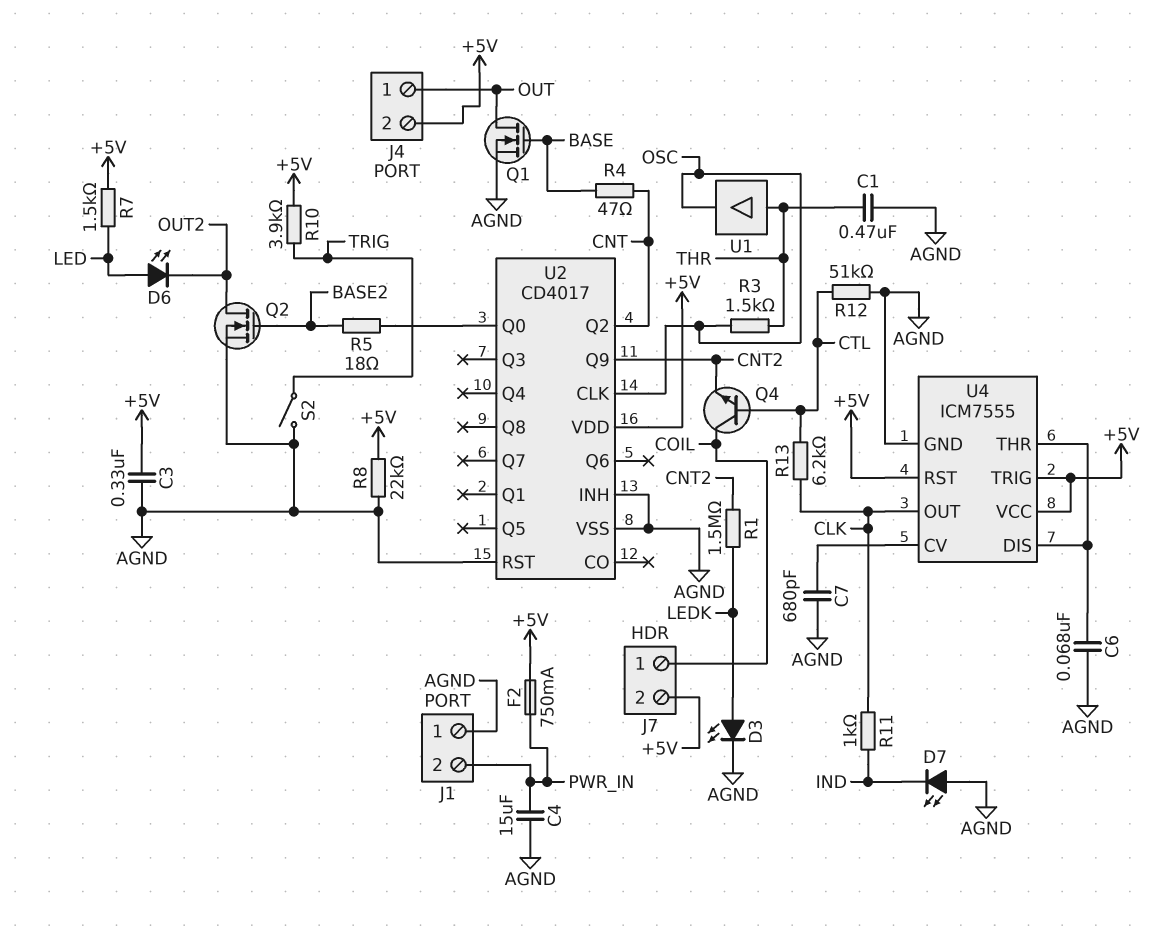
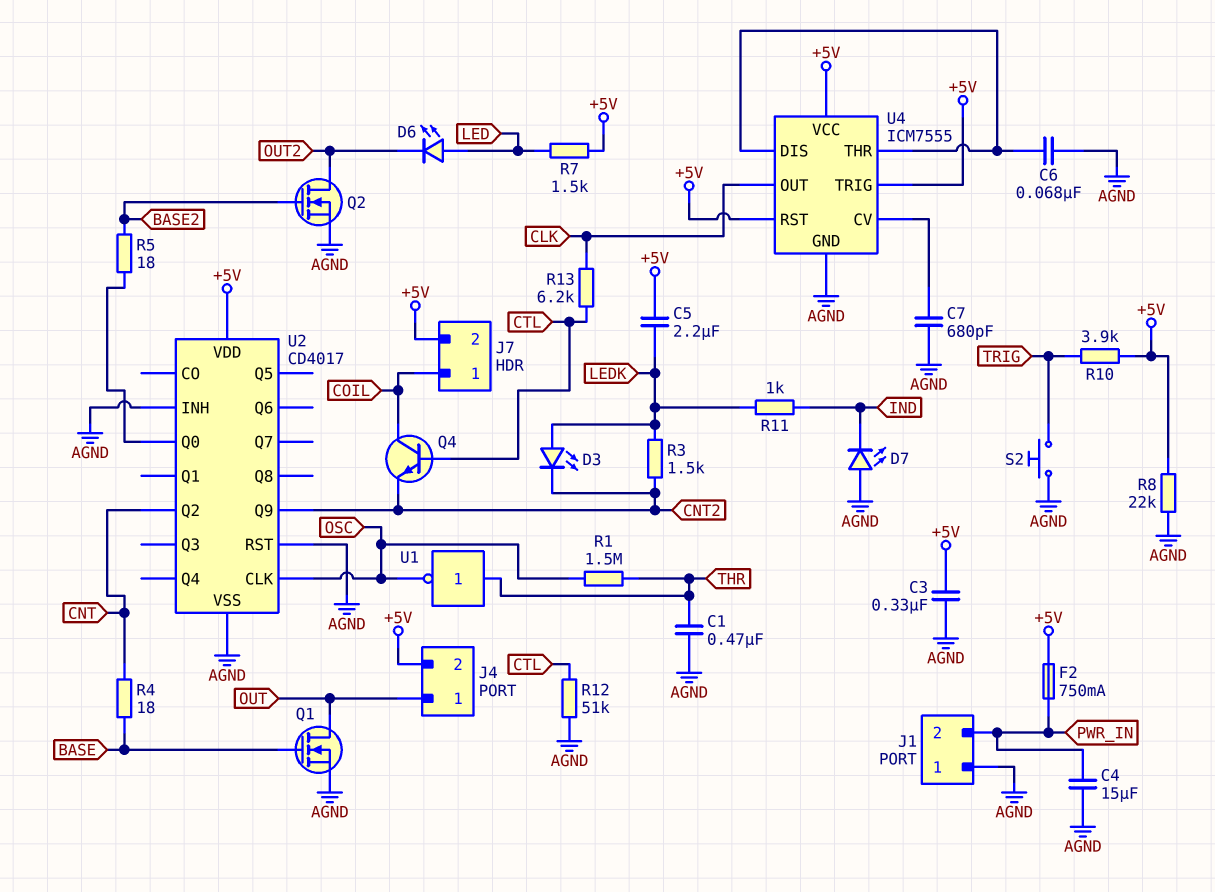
C5: none -> 2.2uF (+5V, LEDK)
D3: LED (A LEDK, K AGND) -> LED (A LEDK, K CNT2)
R1: 1.5M (CNT2, LEDK) -> 1.5M (OSC, THR)
R3: 1.5k (OSC, THR) -> 1.5k (CNT2, LEDK)
R4: 47 (BASE, CNT) -> 18 (BASE, CNT)
R11: 1k (CLK, IND) -> 1k (IND, LEDK)
S2: switch (AGND, TRIG) -> button (AGND, TRIG)
U1: buffer (in THR, out OSC) -> NOT (in THR, out OSC)

